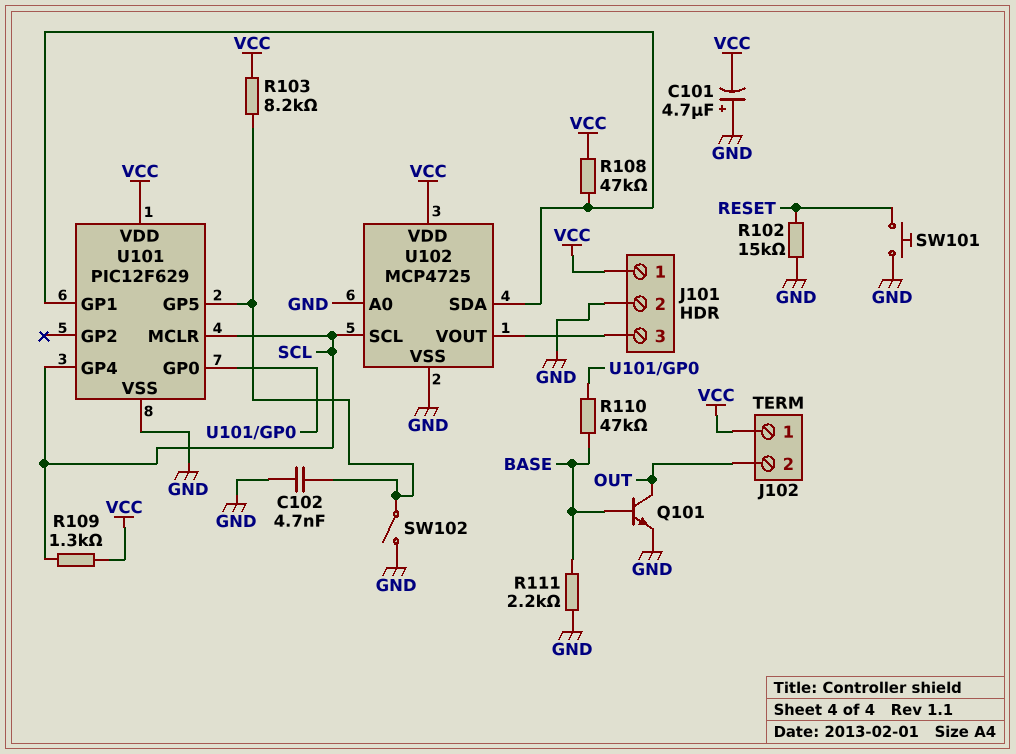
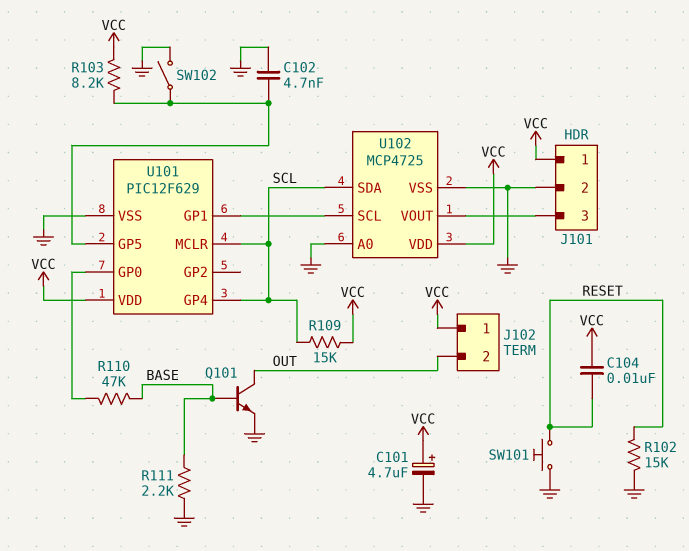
C101: 4.7uF (plus GND, minus VCC) -> 4.7uF (plus VCC, minus GND)
C104: none -> 10nF (RESET, VCC)
R108: 47k (U101/GP1, VCC) -> none
R109: 1.3k (SCL, VCC) -> 15k (SCL, VCC)
U102 pin SCL: SCL -> U101/GP1
U102 pin SDA: U101/GP1 -> SCL

